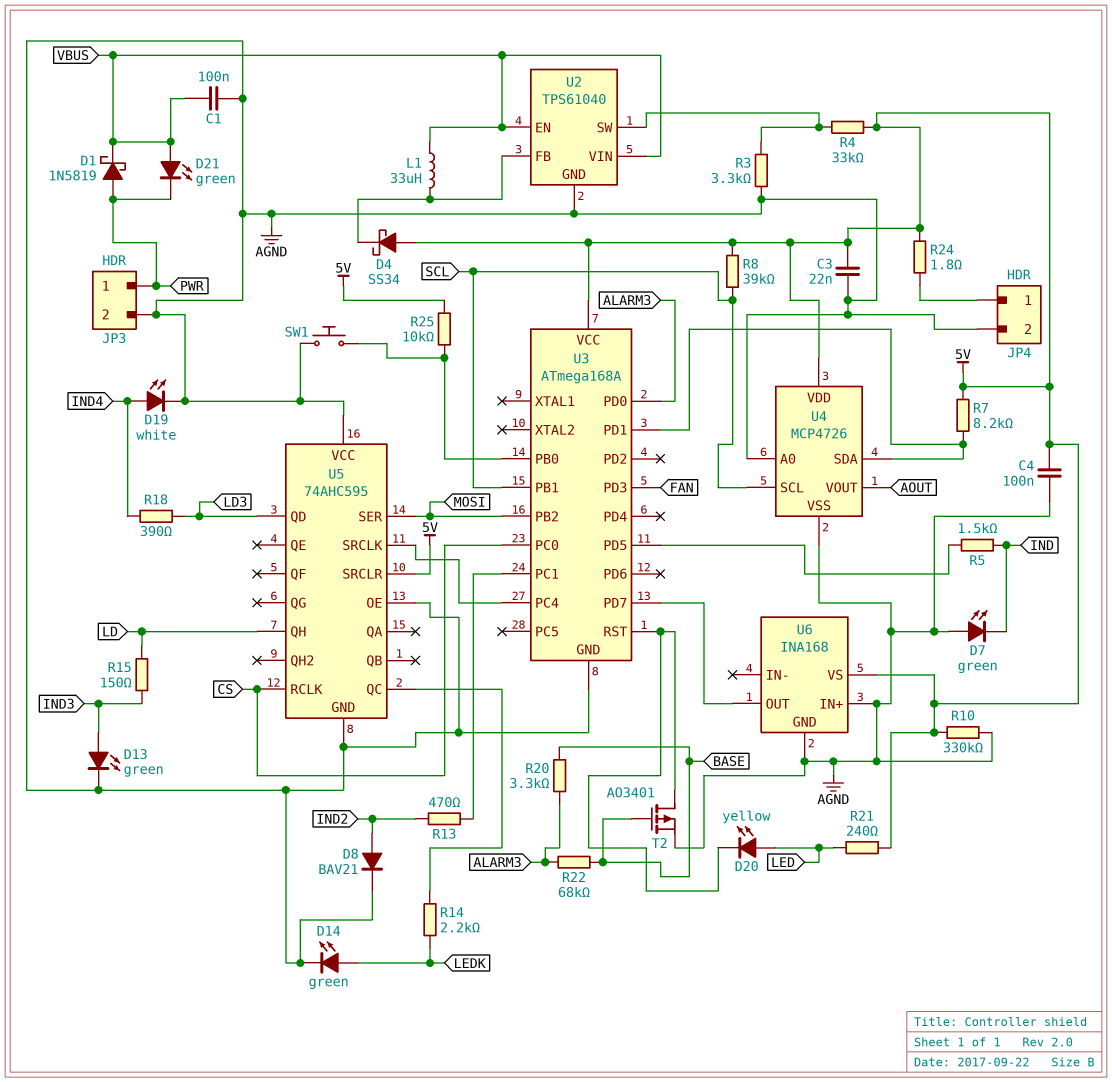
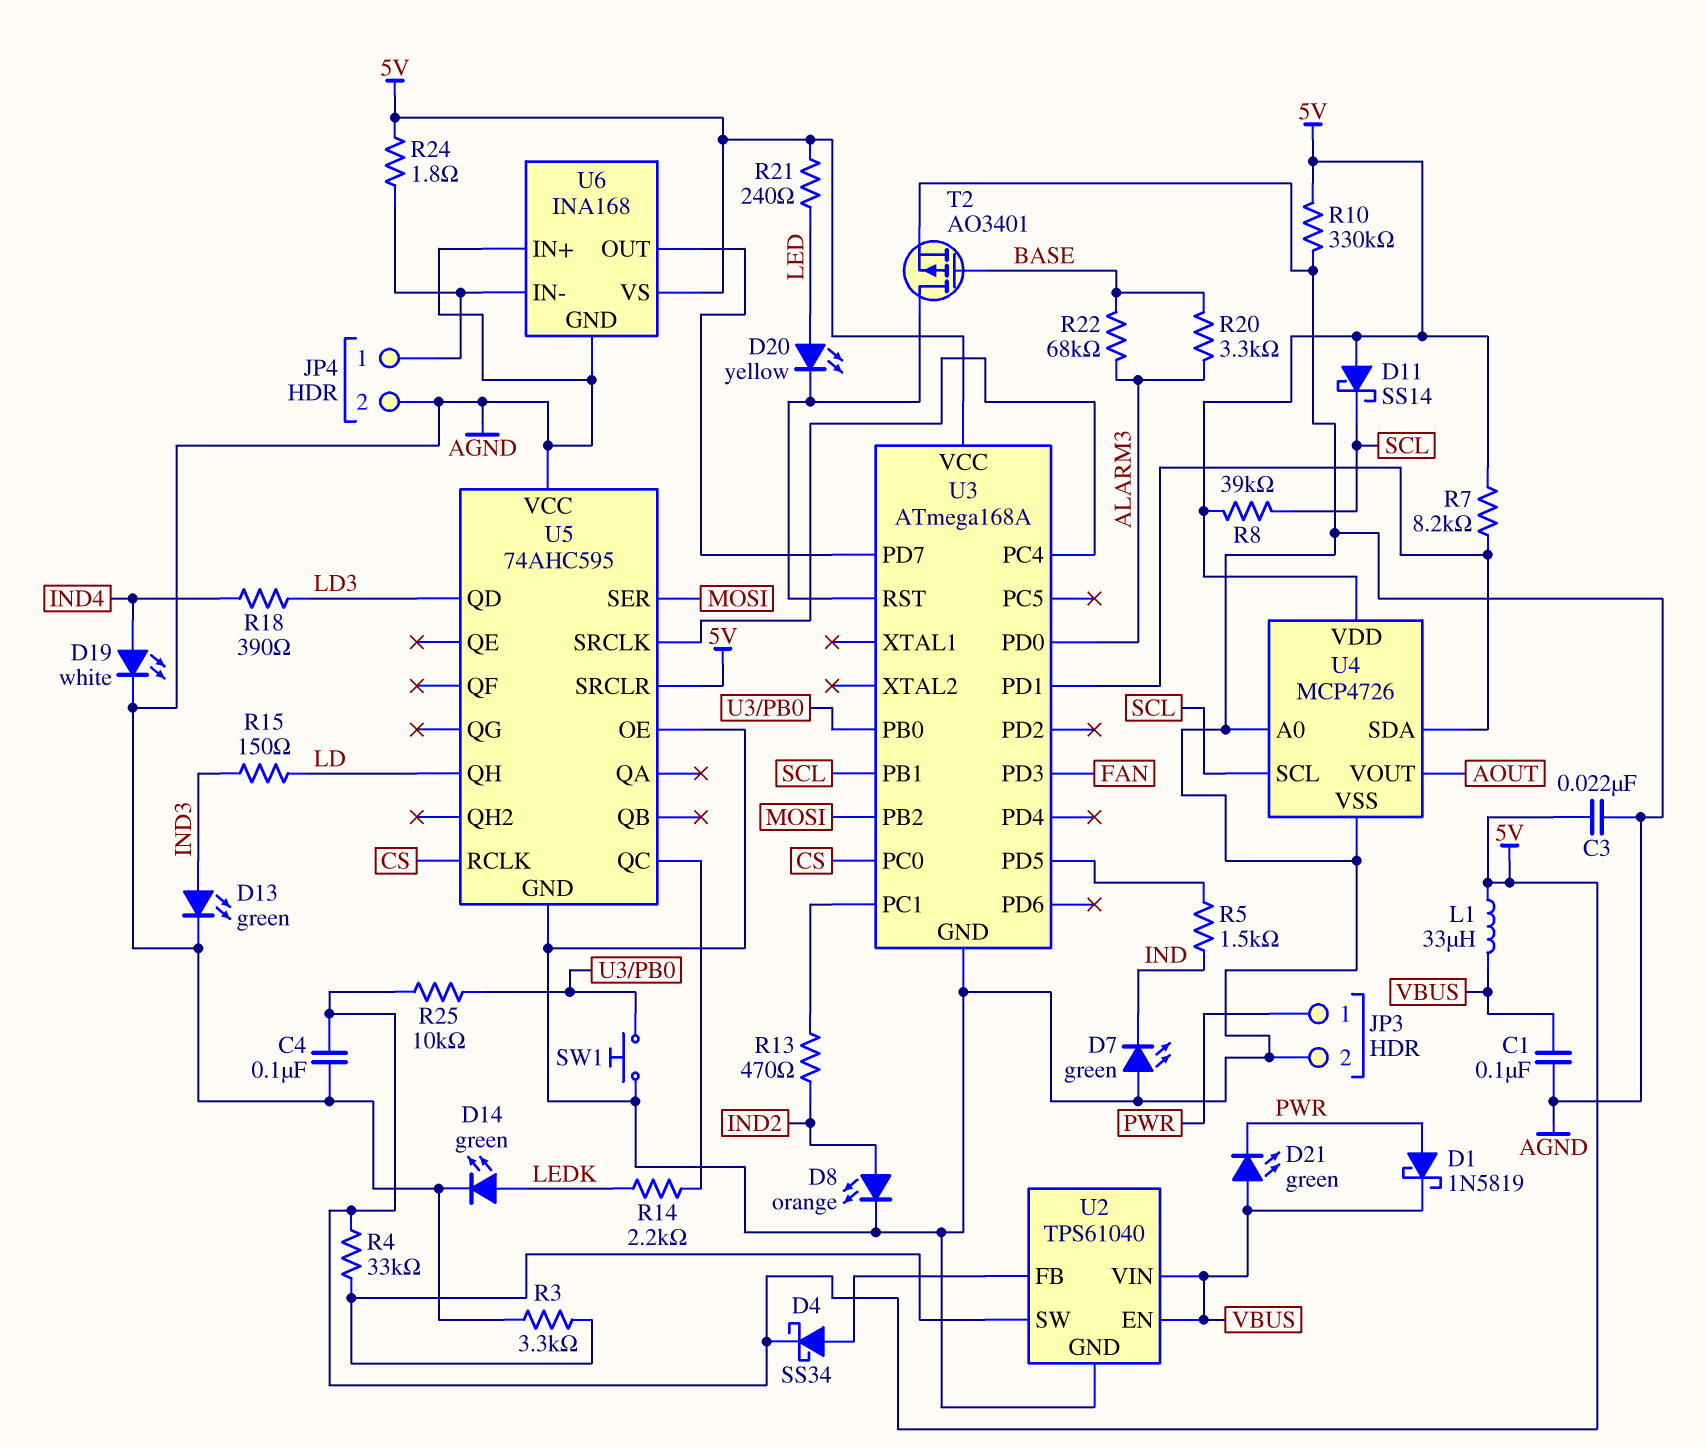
D4: schottky SS34 (A 5V, K U2/FB) -> schottky SS34 (A U2/FB, K 5V)
D8: diode BAV21 (A IND2, K AGND) -> LED orange (A IND2, K AGND)
D11: none -> schottky SS14 (A 5V, K SCL)
L1: 33uH (U2/FB, VBUS) -> 33uH (5V, VBUS)
U6 pin IN-: none -> JP4/1

